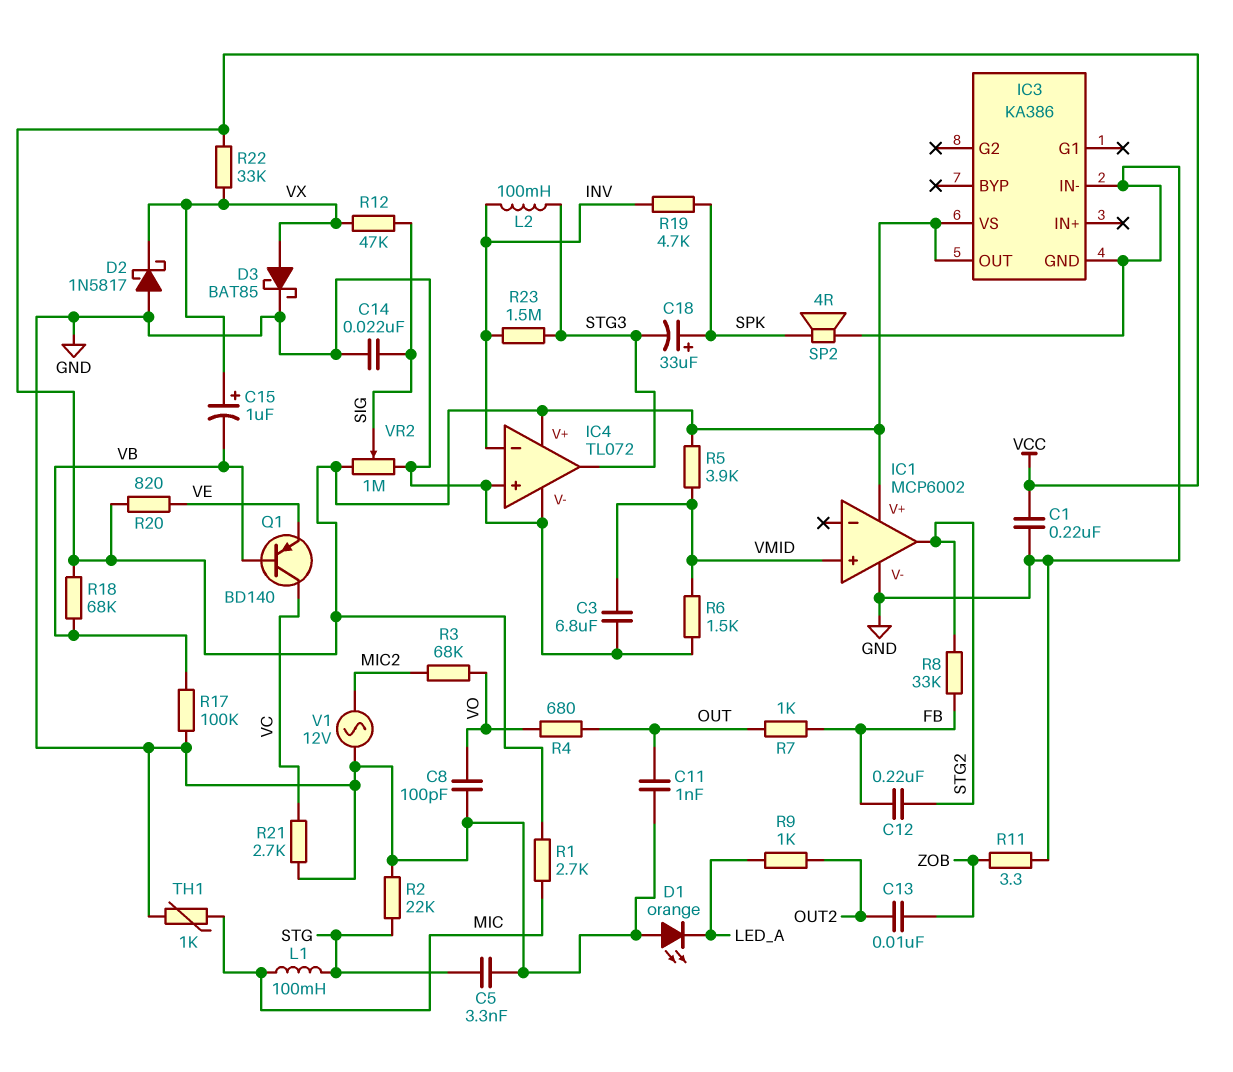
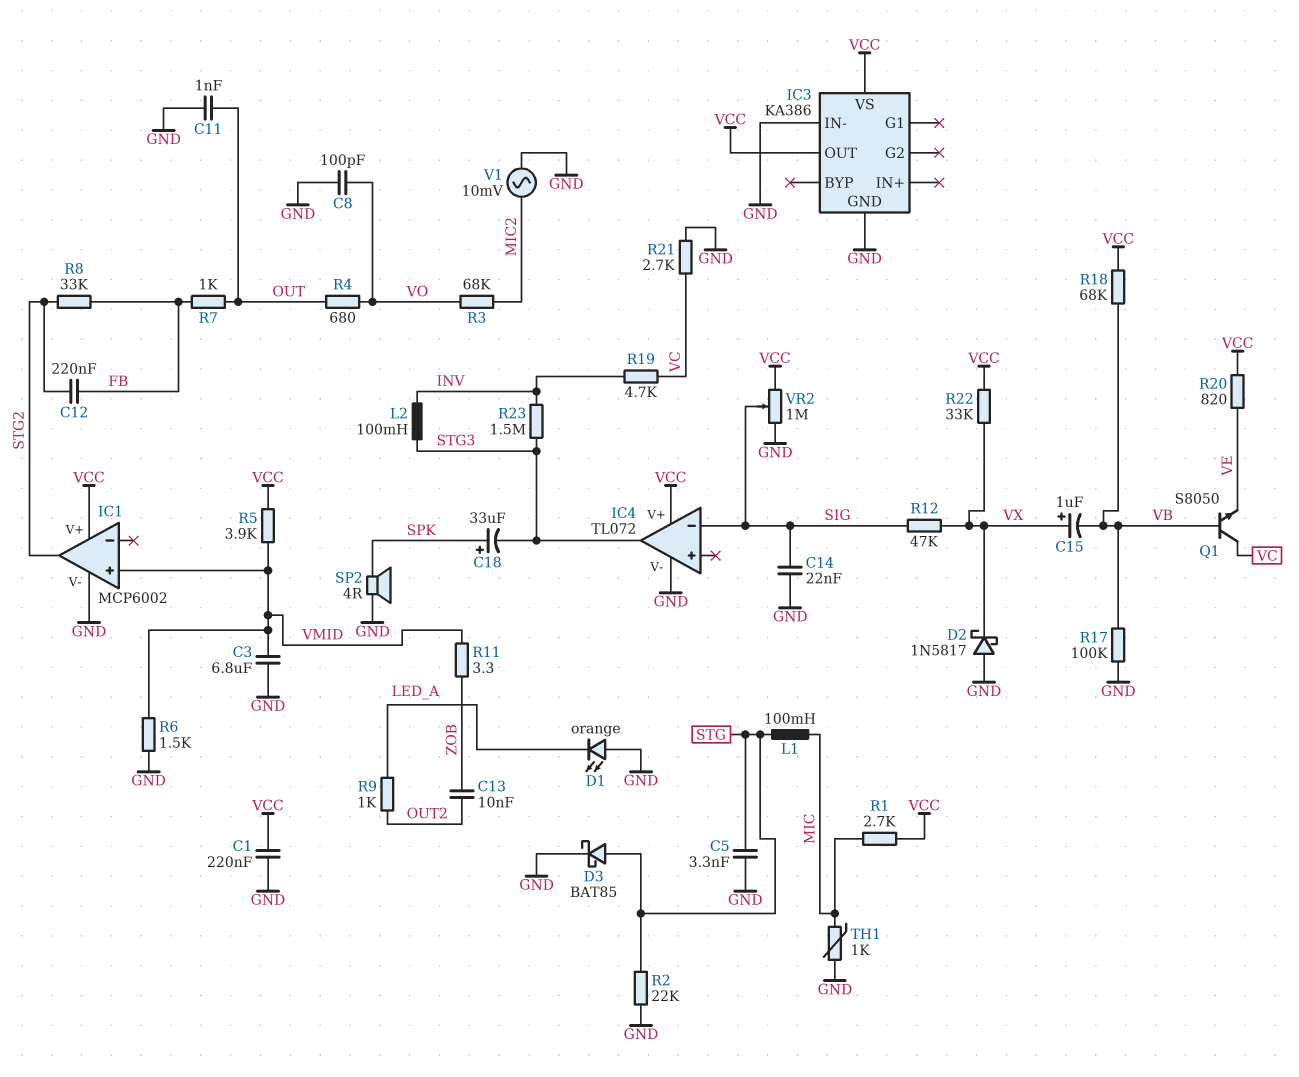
D3: schottky BAT85 (A VX, K GND) -> schottky BAT85 (A STG, K GND)
IC4 pin in+: GND -> none
IC4 pin in-: INV -> SIG
Q1: PNP BD140 (B VB, C VC, E VE) -> NPN S8050 (B VB, C VC, E VE)
R11: 3.3 (GND, ZOB) -> 3.3 (VMID, ZOB)
R19: 4.7k (INV, SPK) -> 4.7k (INV, VC)
V1: AC 12V (GND, MIC2) -> AC 10mV (GND, MIC2)

